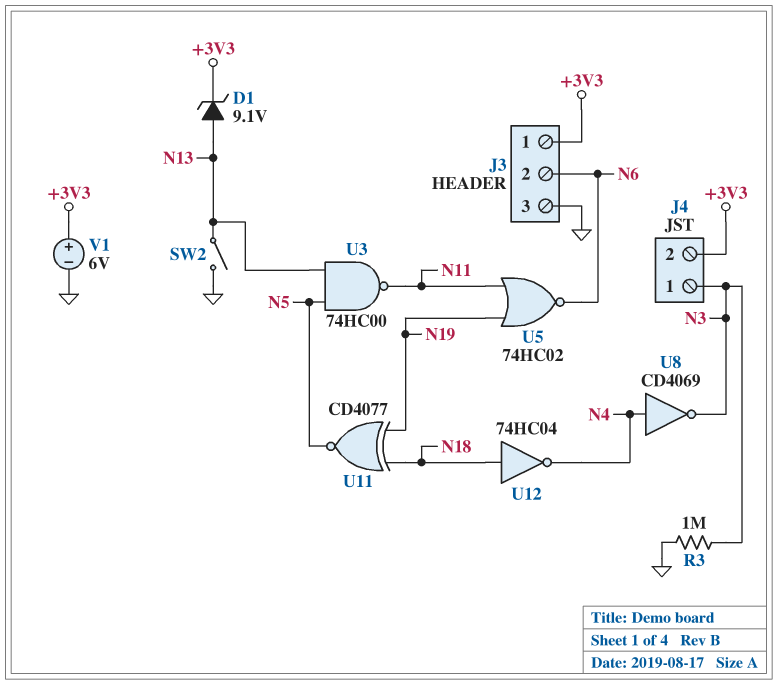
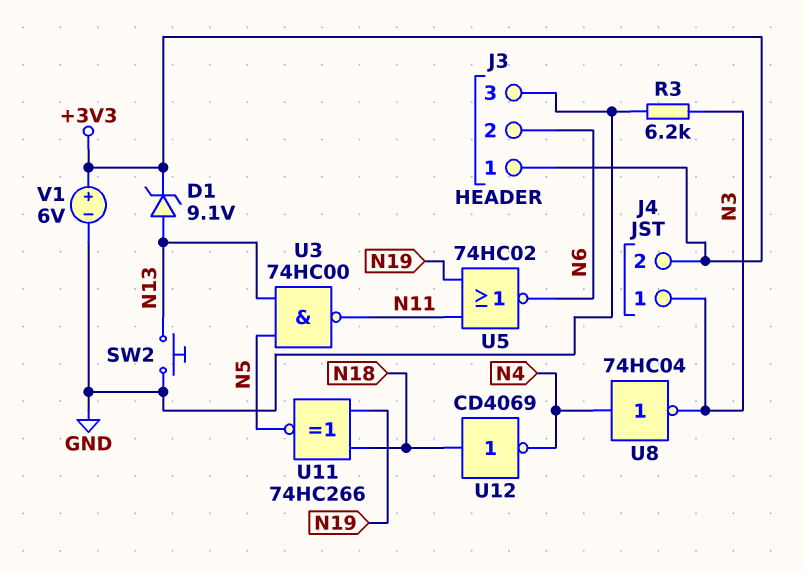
R3: 1M (GND, N3) -> 6.2k (GND, N3)
SW2: switch (GND, N13) -> button (GND, N13)
U8: NOT CD4069 (in N4, out N3) -> NOT 74HC04 (in N4, out N3)
U11: XNOR CD4077 (in N18, in N19, out N5) -> XNOR 74HC266 (in N18, in N19, out N5)
U12: NOT 74HC04 (in N18, out N4) -> NOT CD4069 (in N18, out N4)

